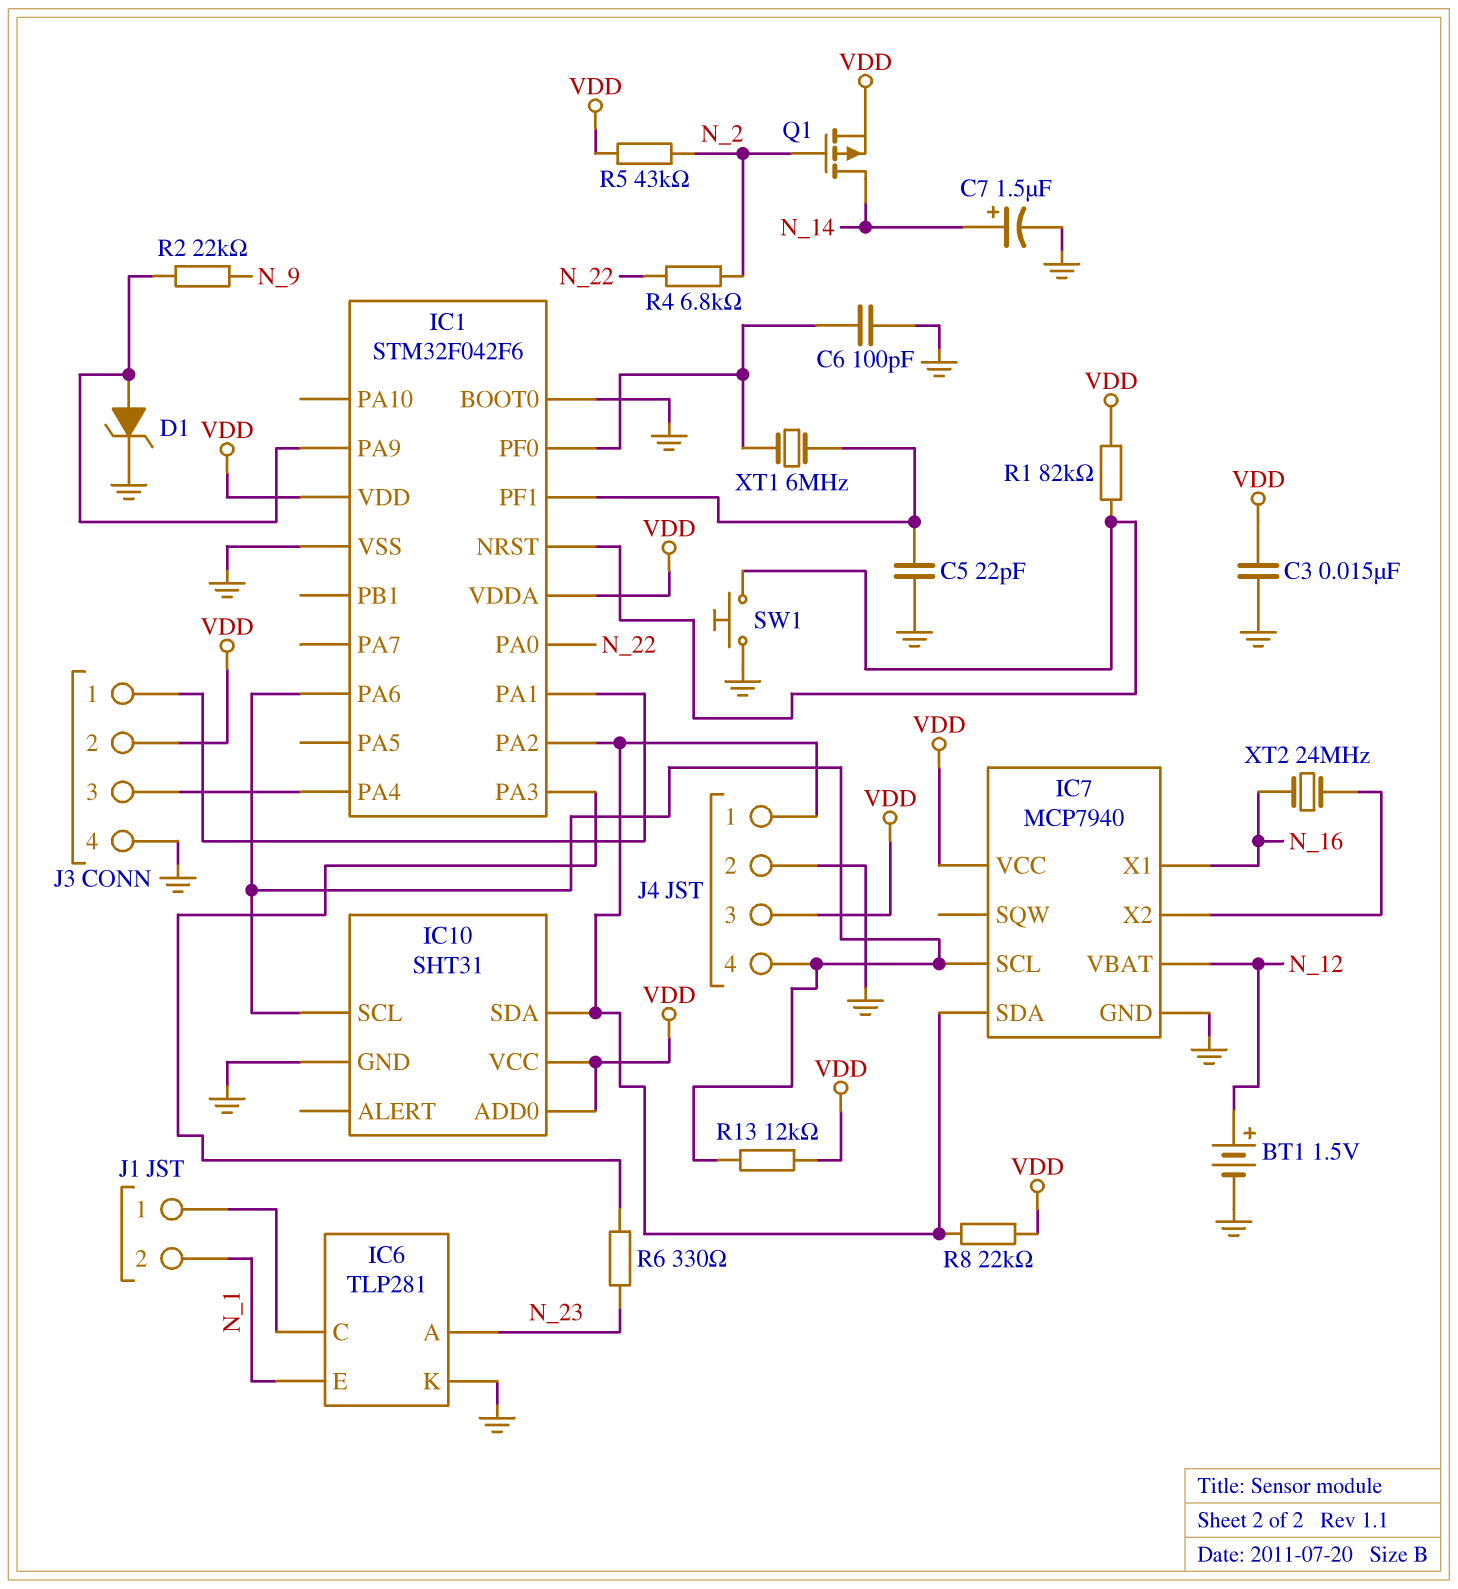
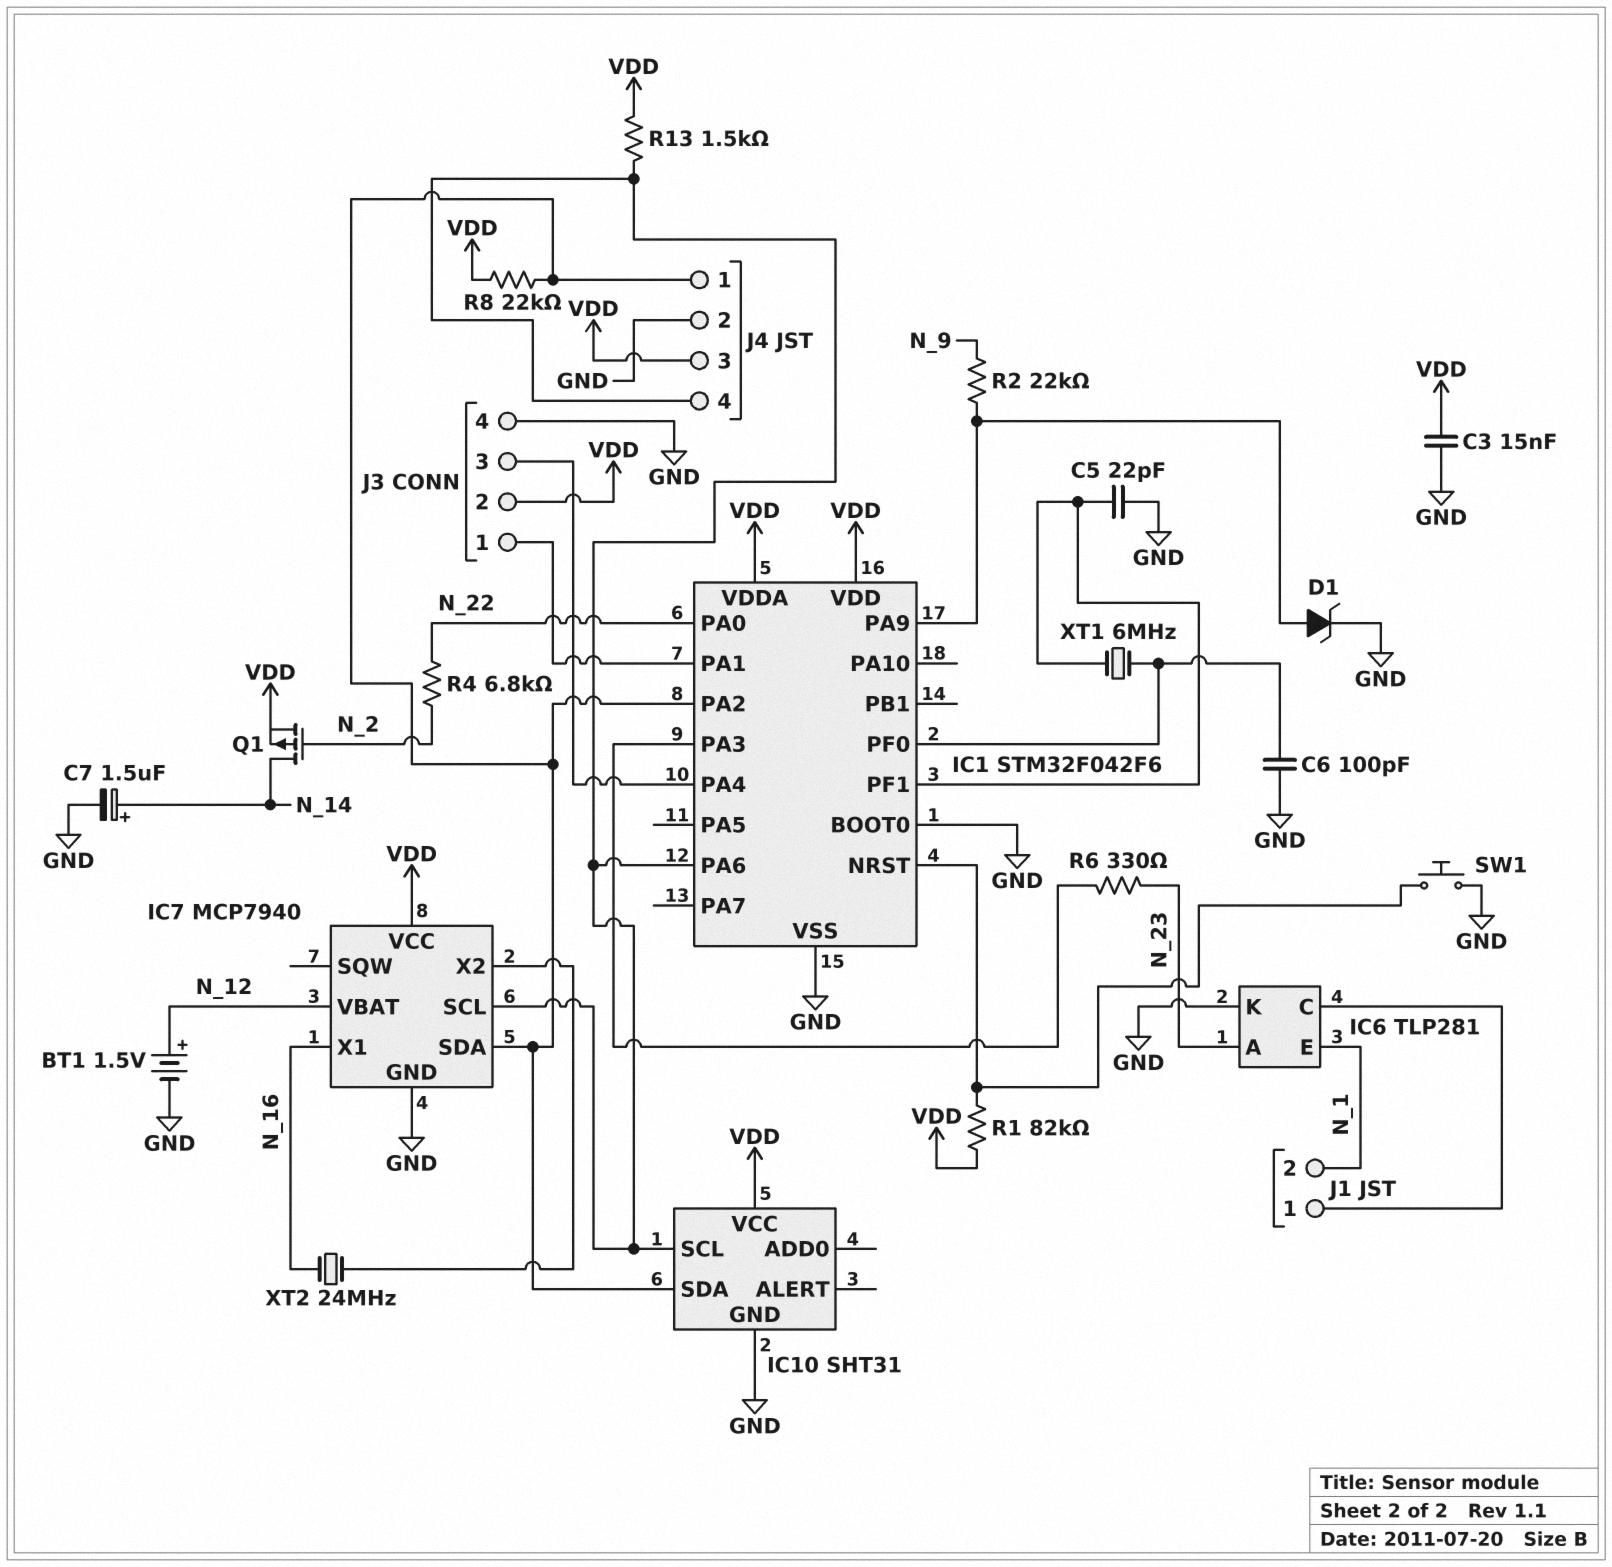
IC10 pin ADD0: VDD -> none
R5: 43k (N_2, VDD) -> none
R13: 12k (IC1/PA6, VDD) -> 1.5k (IC1/PA6, VDD)

